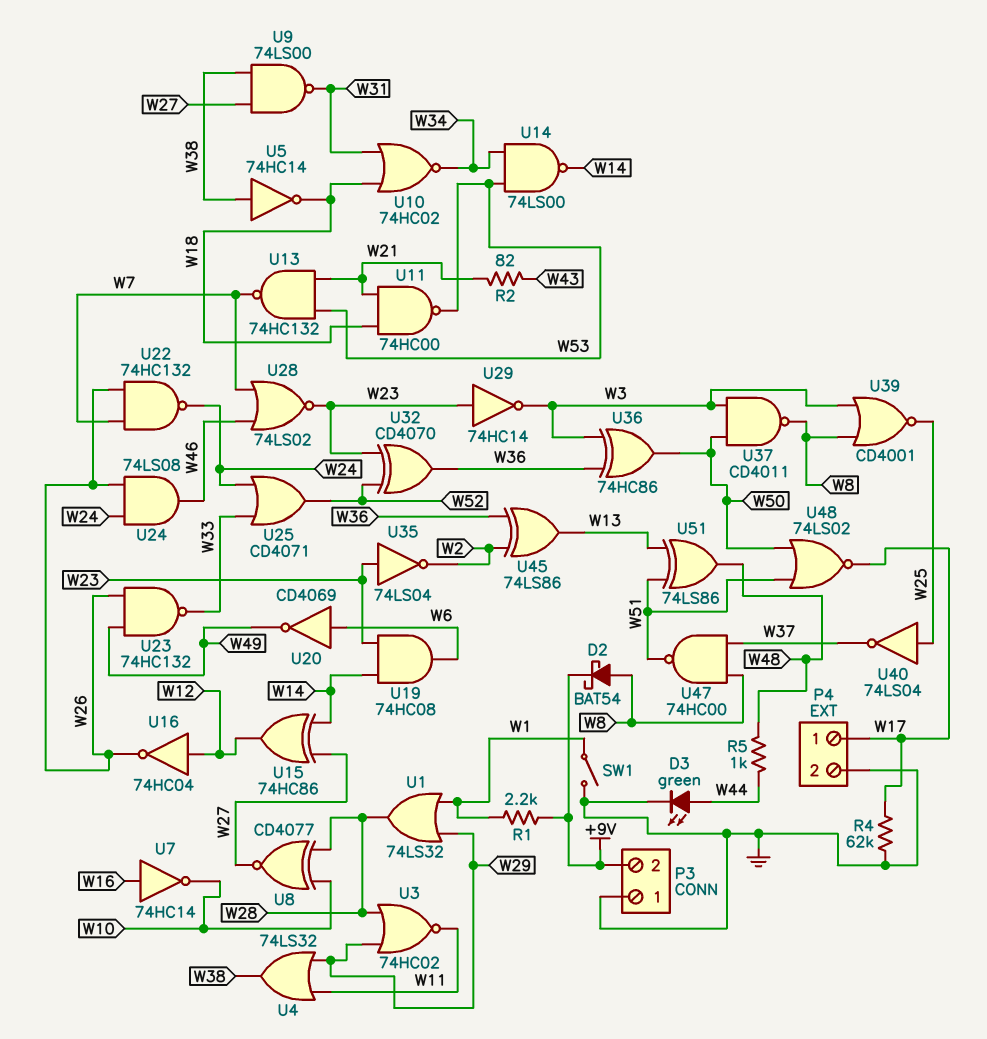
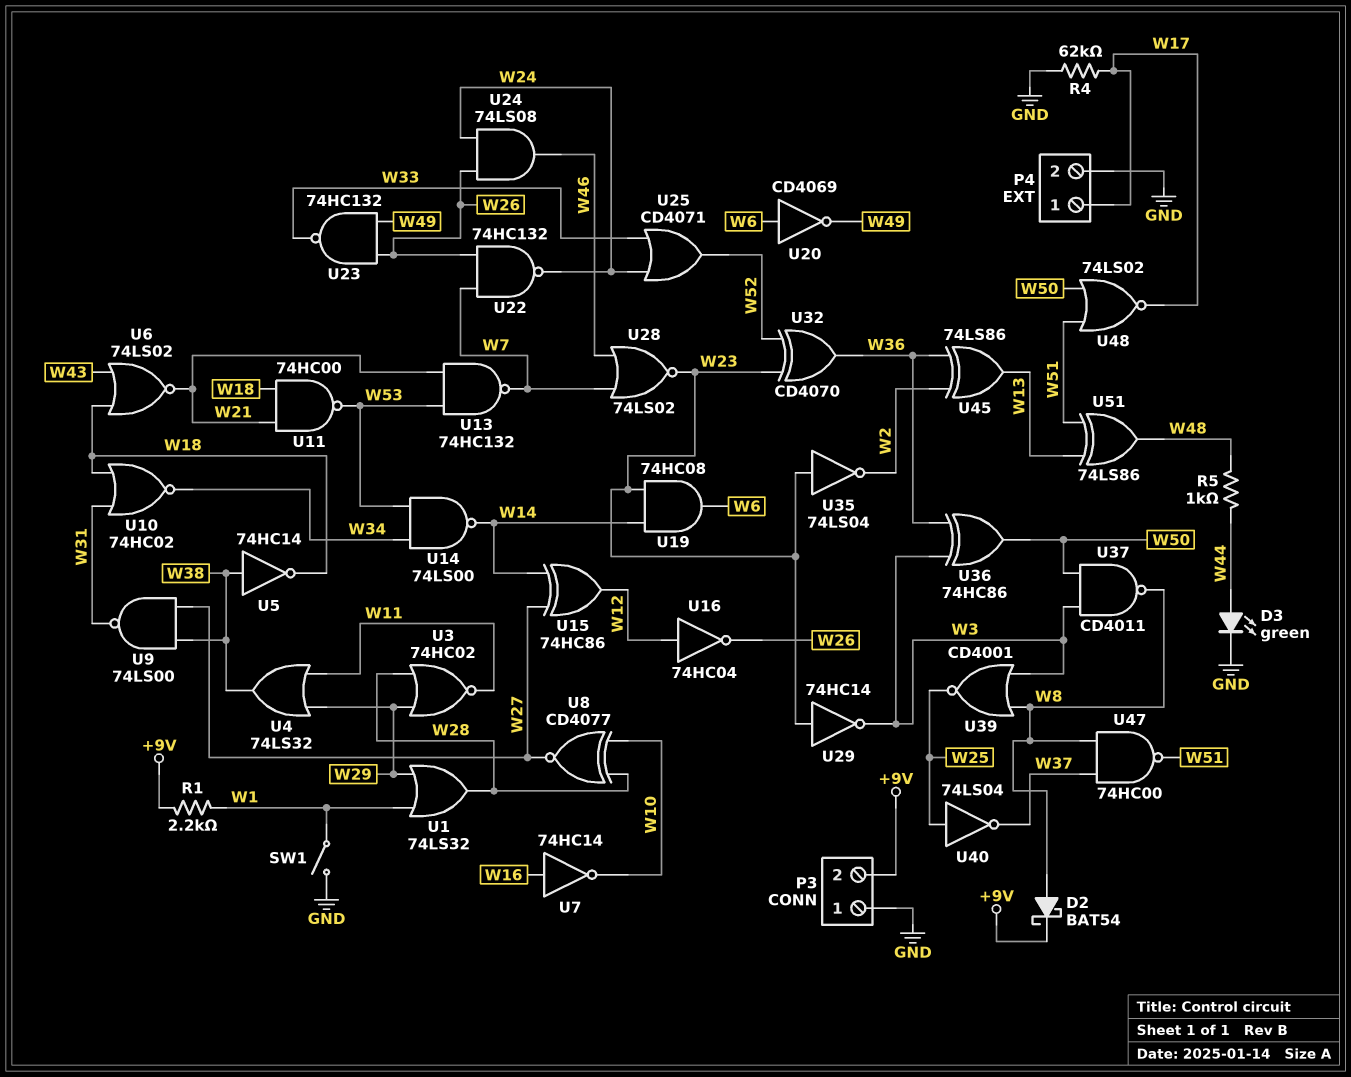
R2: 82 (W21, W43) -> none
U6: none -> NOR 74LS02 (in W18, in W43, out W21)

